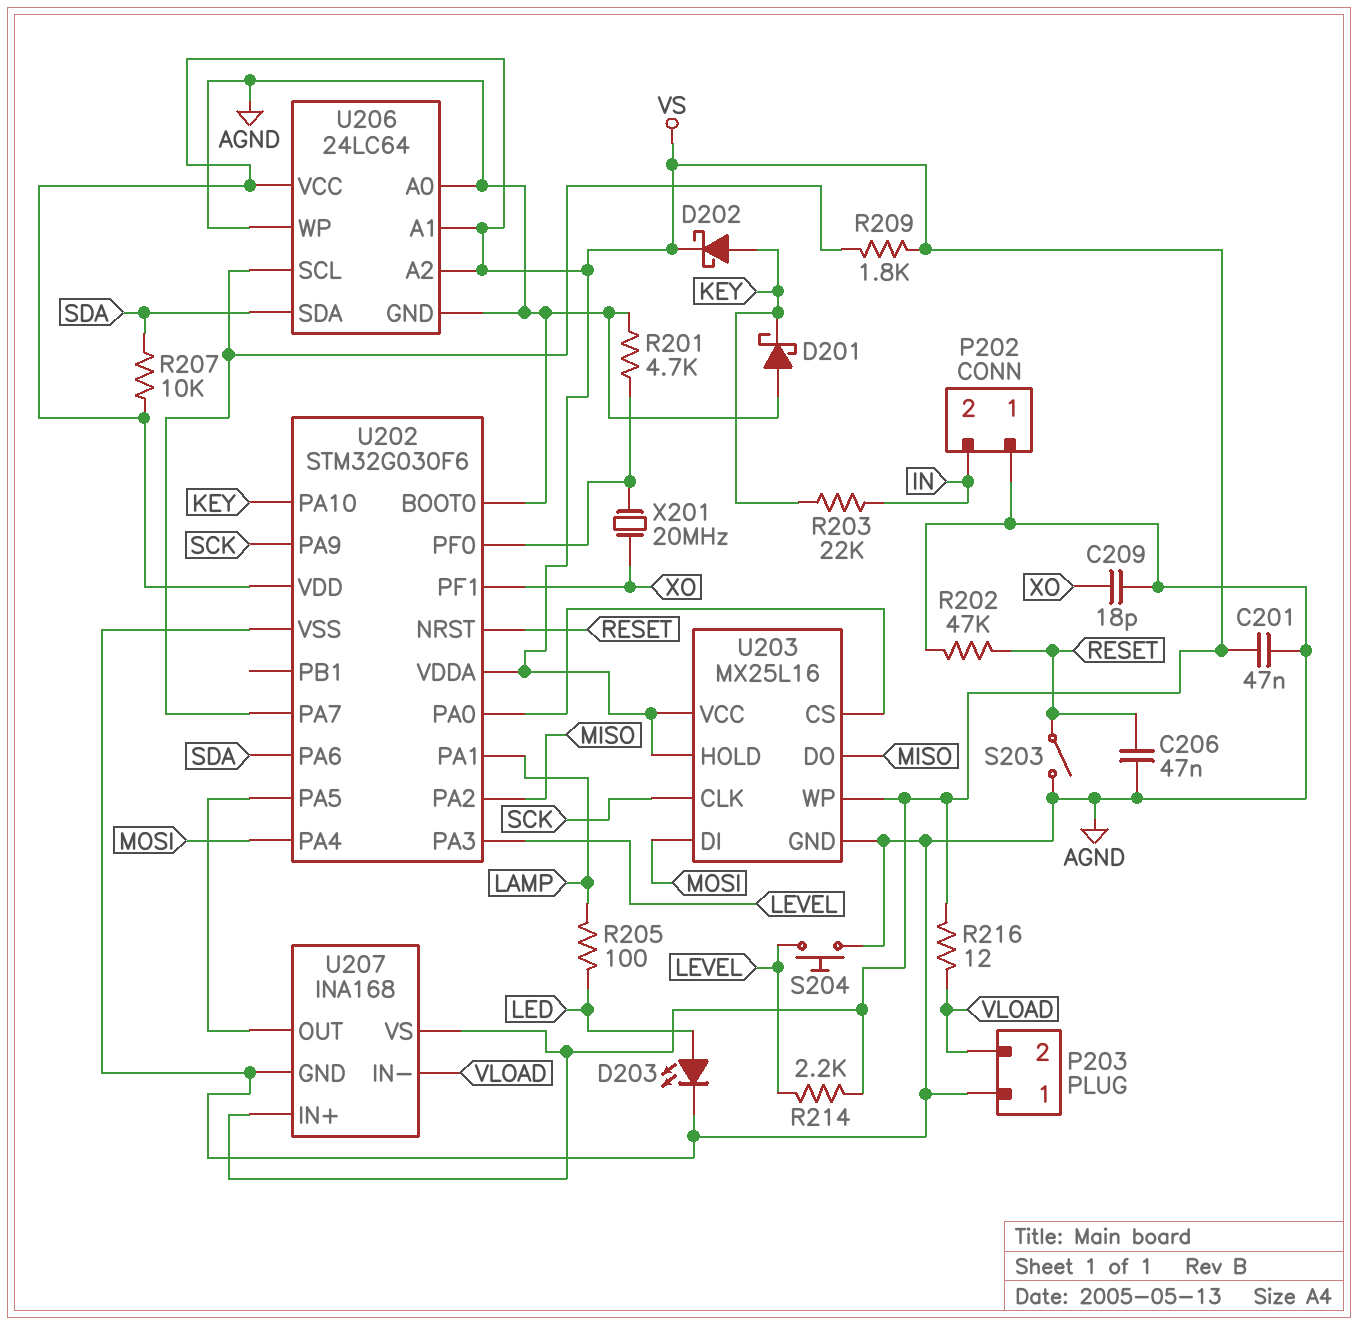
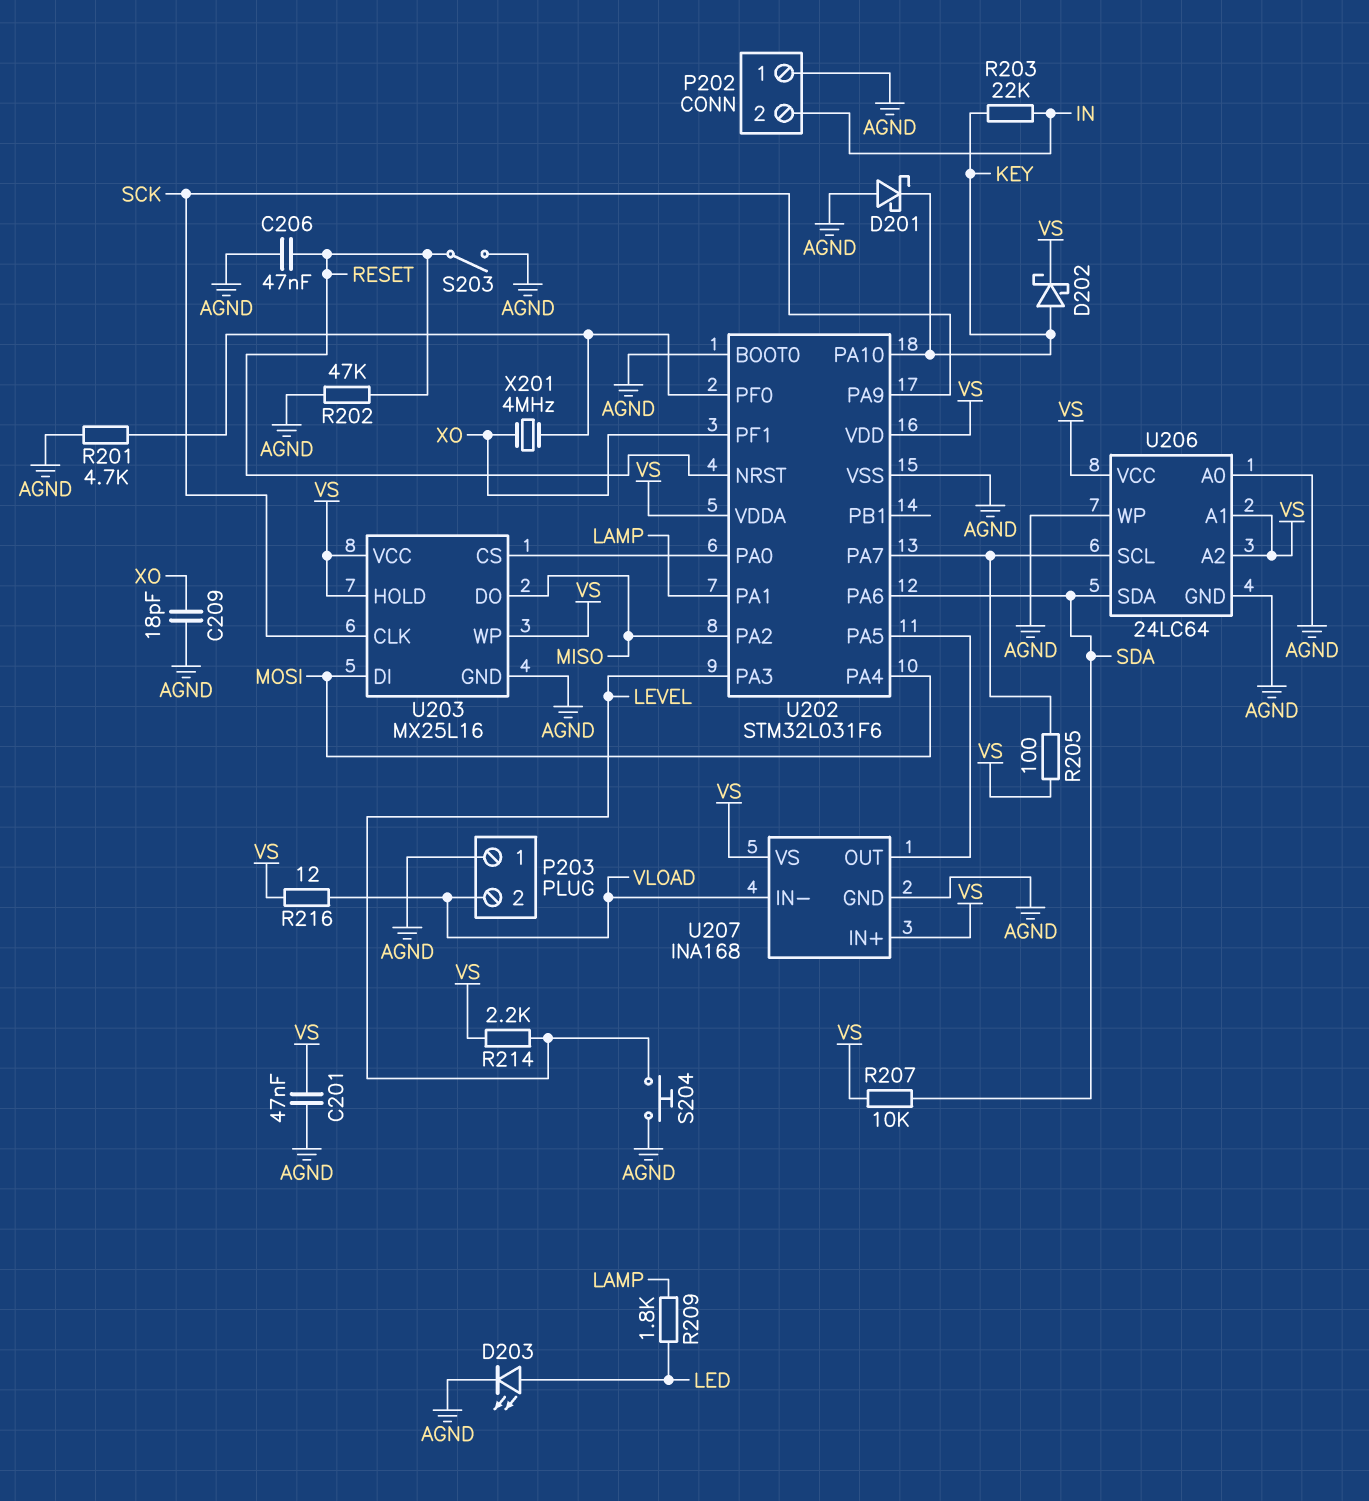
R205: 100 (LAMP, LED) -> 100 (U202/PA7, VS)
R209: 1.8k (U202/PA7, VS) -> 1.8k (LAMP, LED)
U202: STM32G030F6 -> STM32L031F6
X201: 20MHz (U202/PF0, XO) -> 4MHz (U202/PF0, XO)

